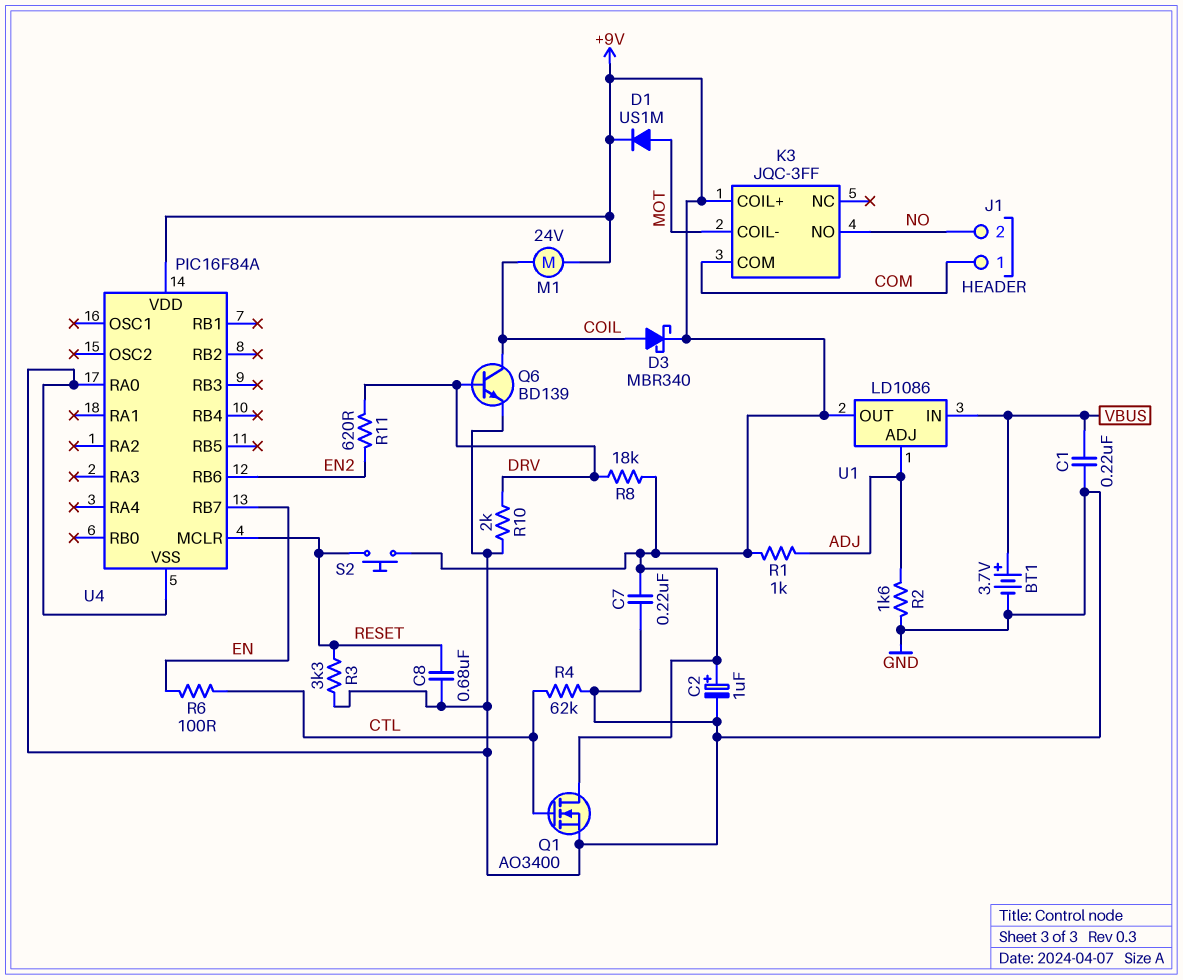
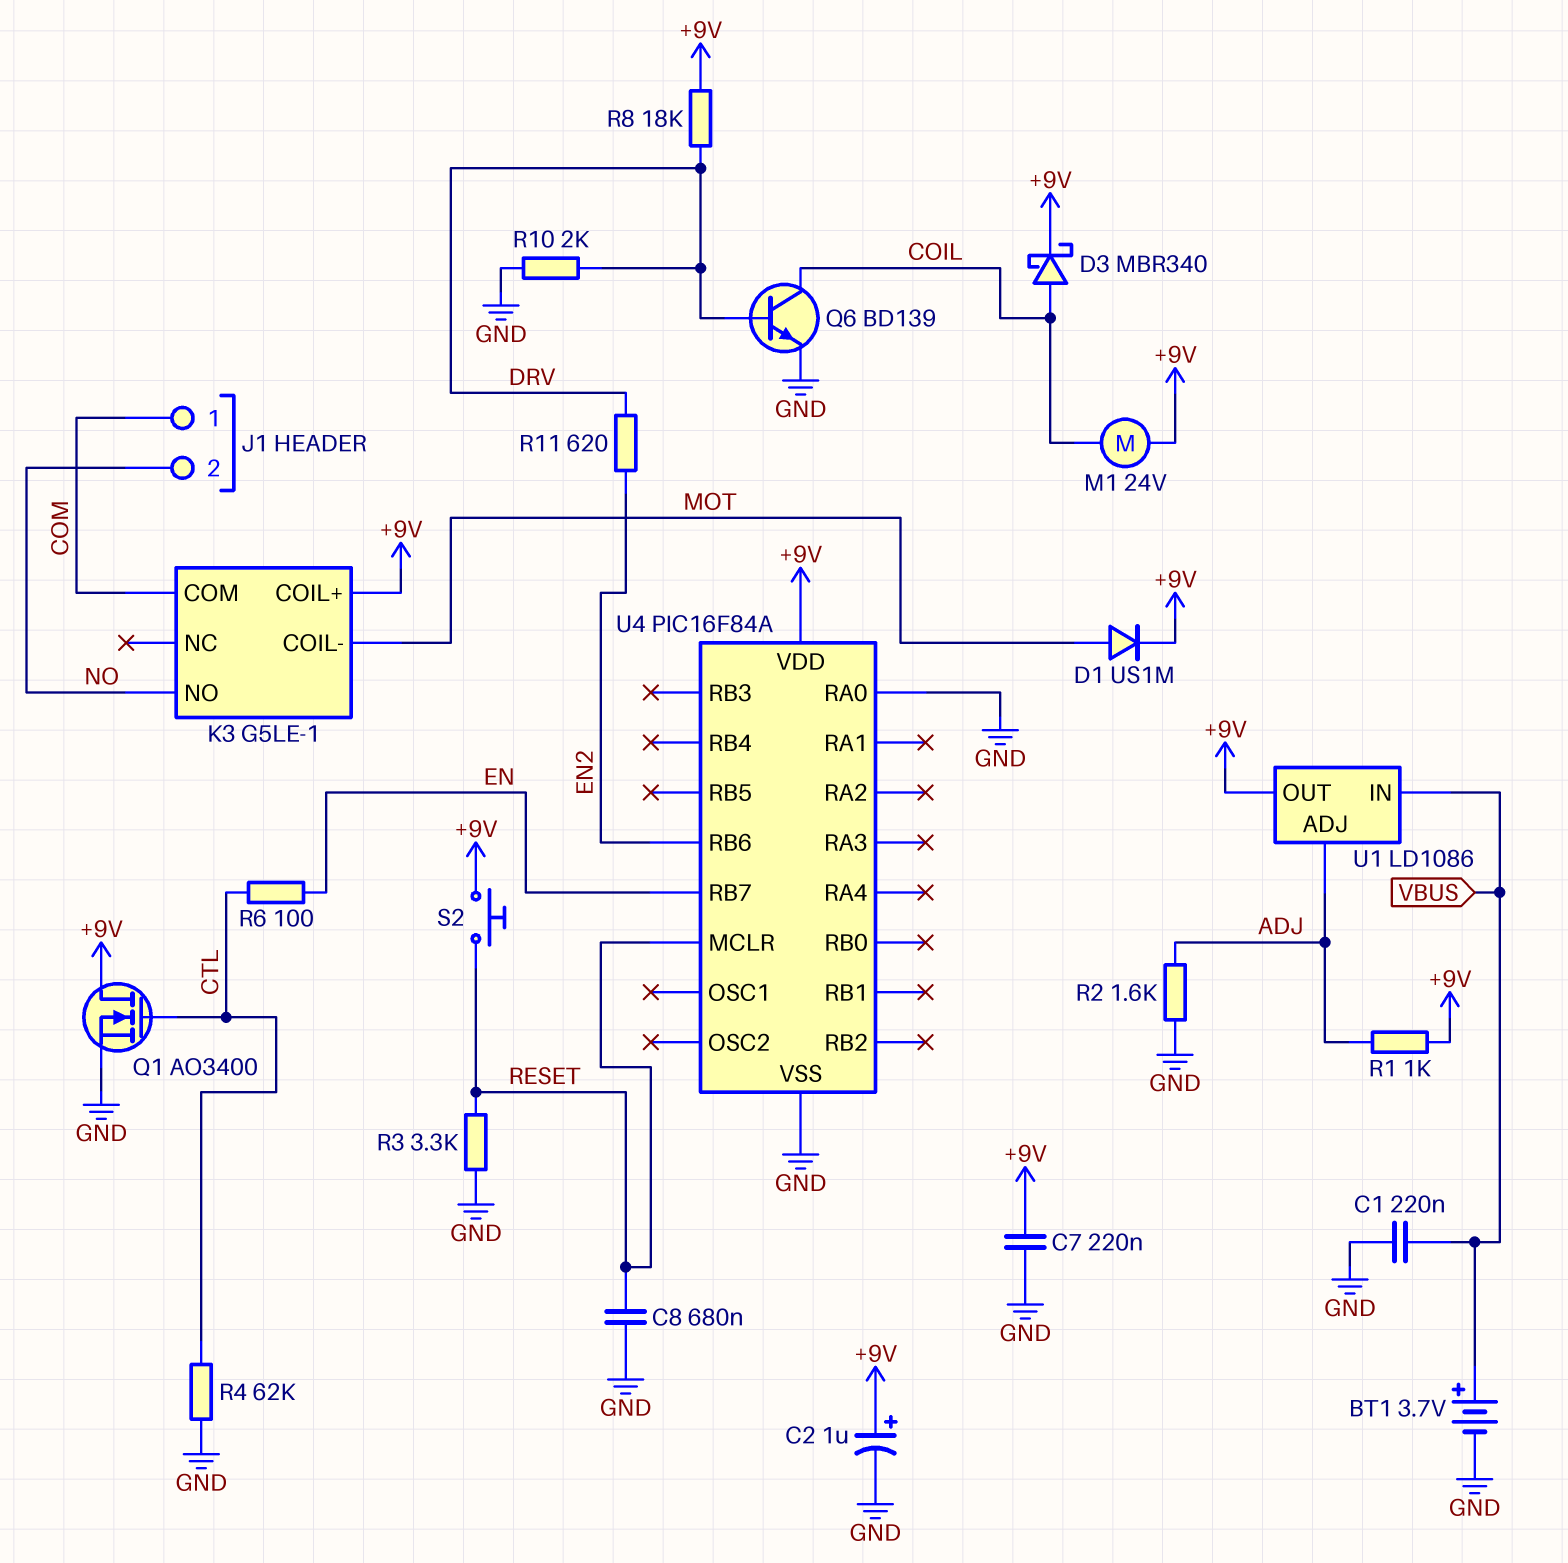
K3: JQC-3FF -> G5LE-1

